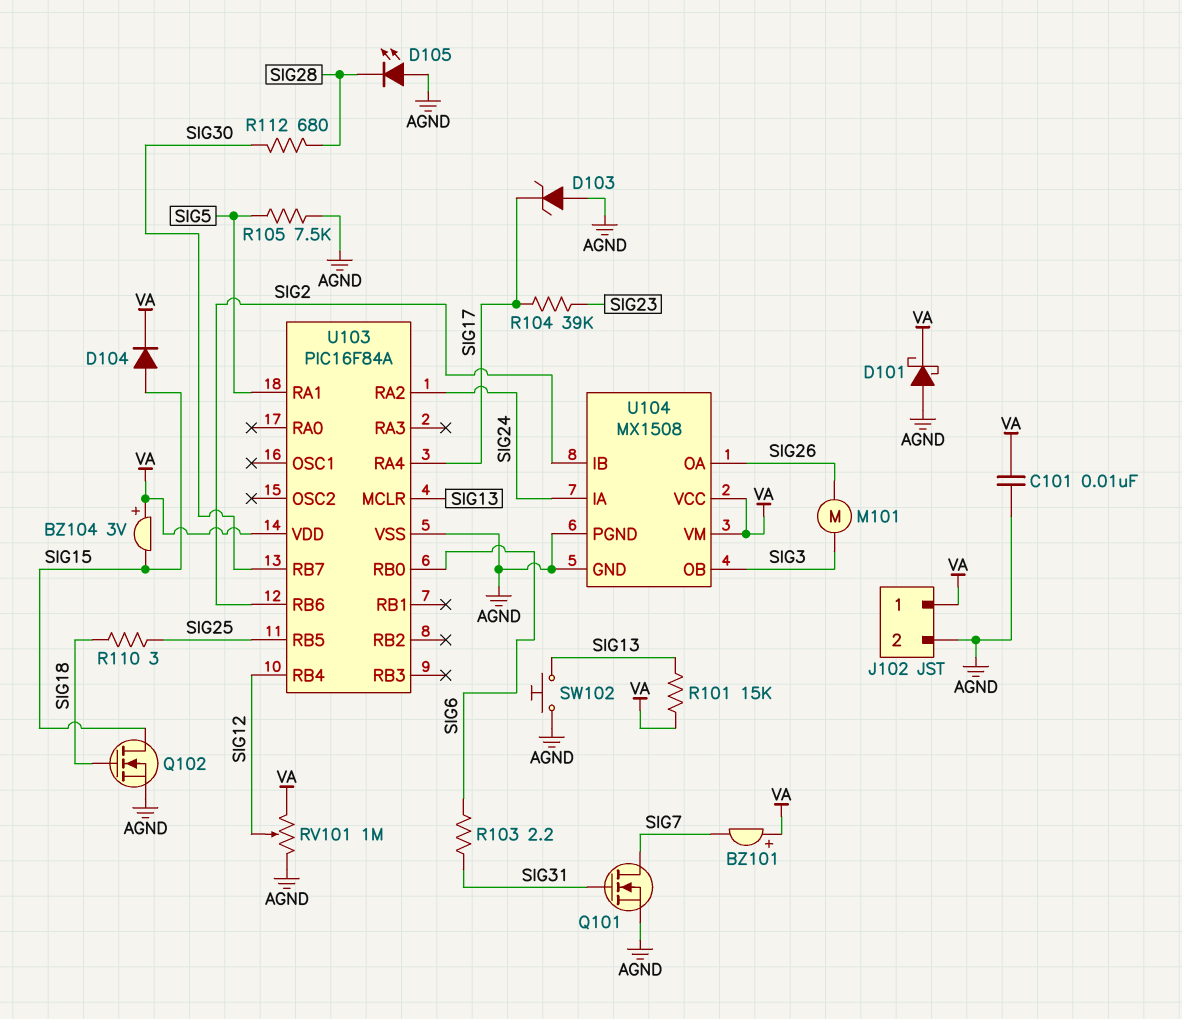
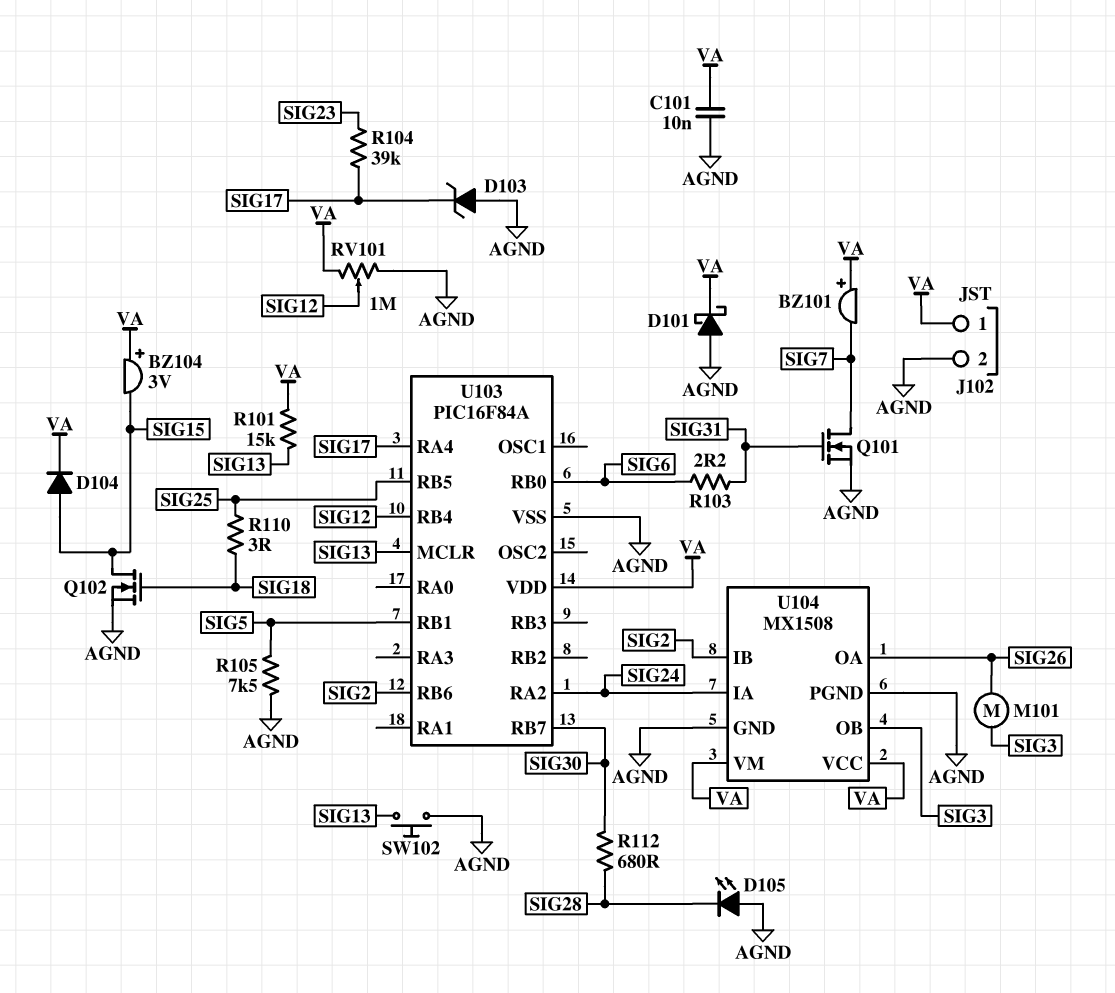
U103 pin RA1: SIG5 -> none
U103 pin RB1: none -> SIG5

